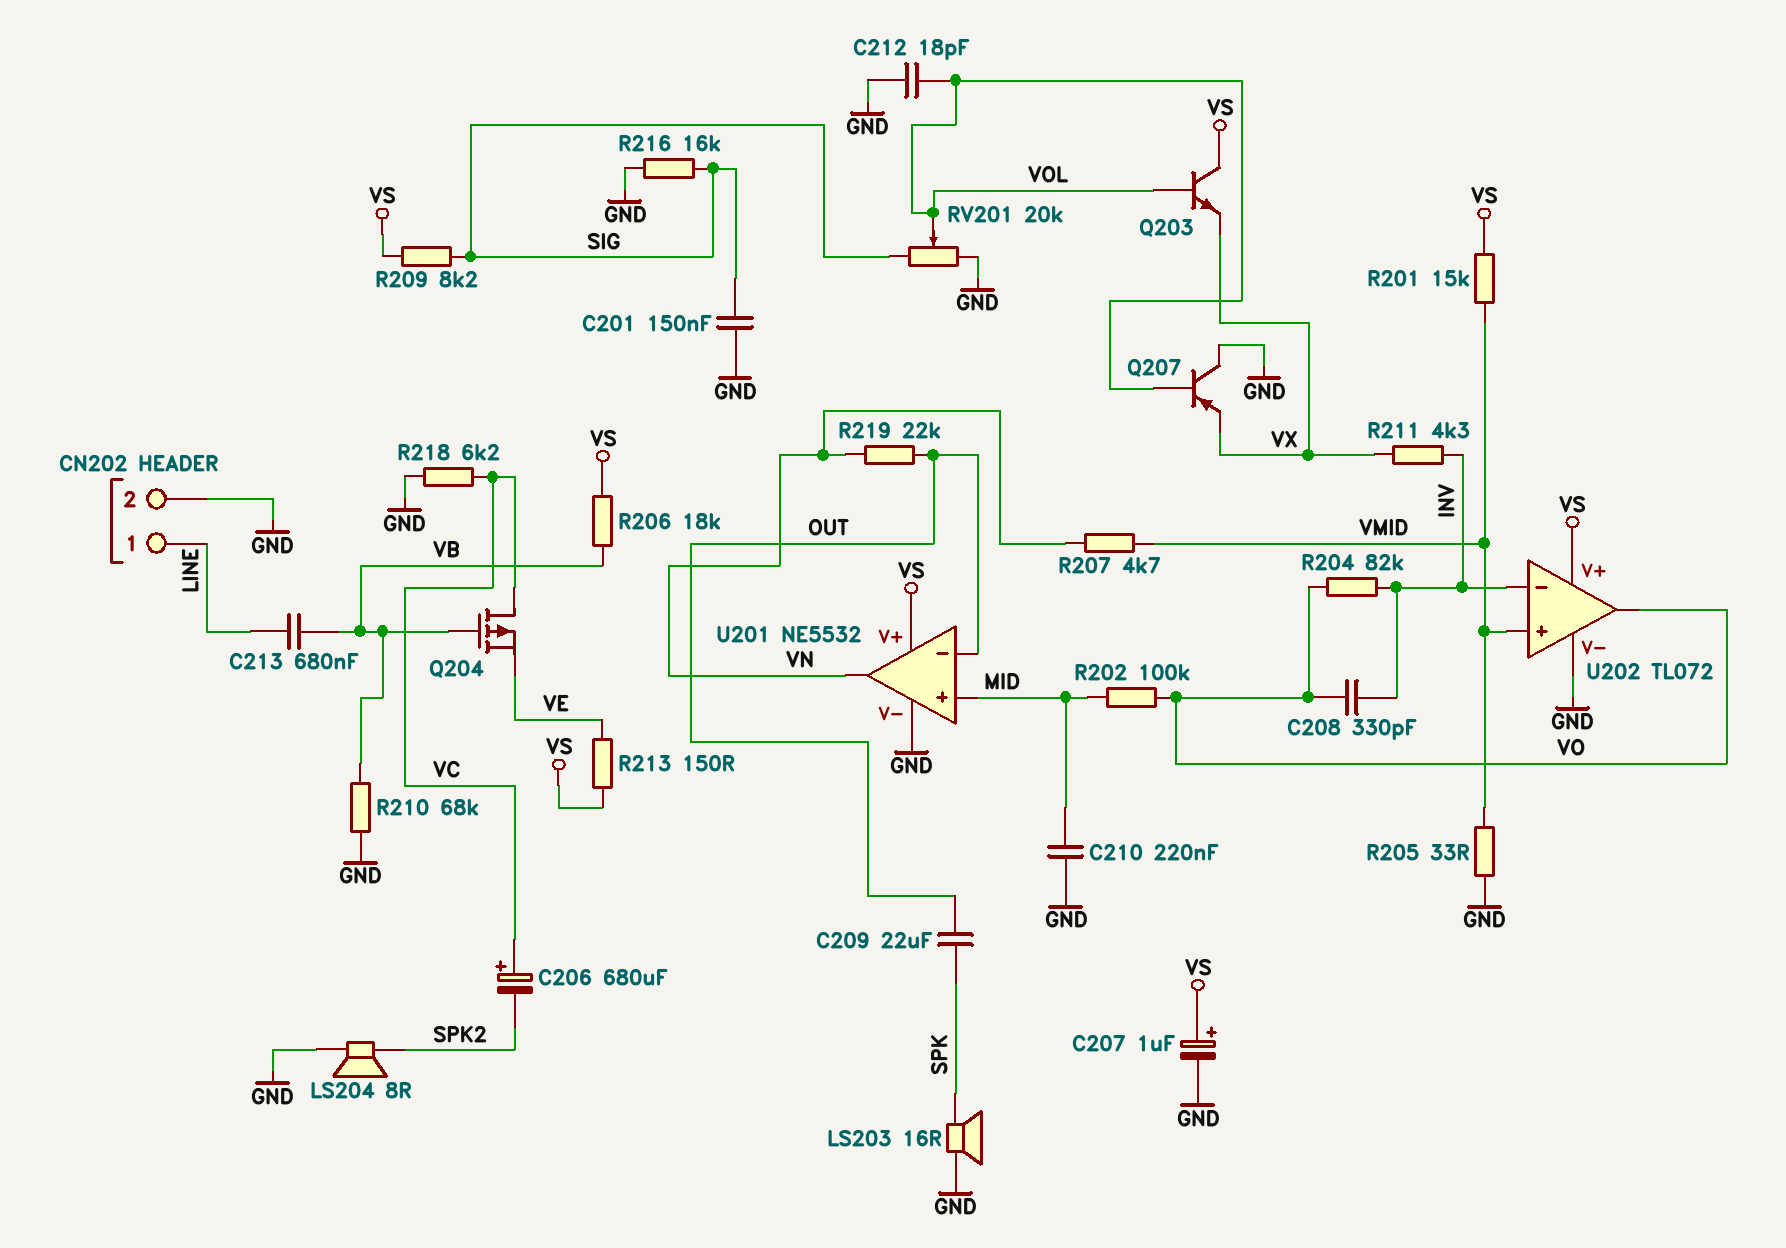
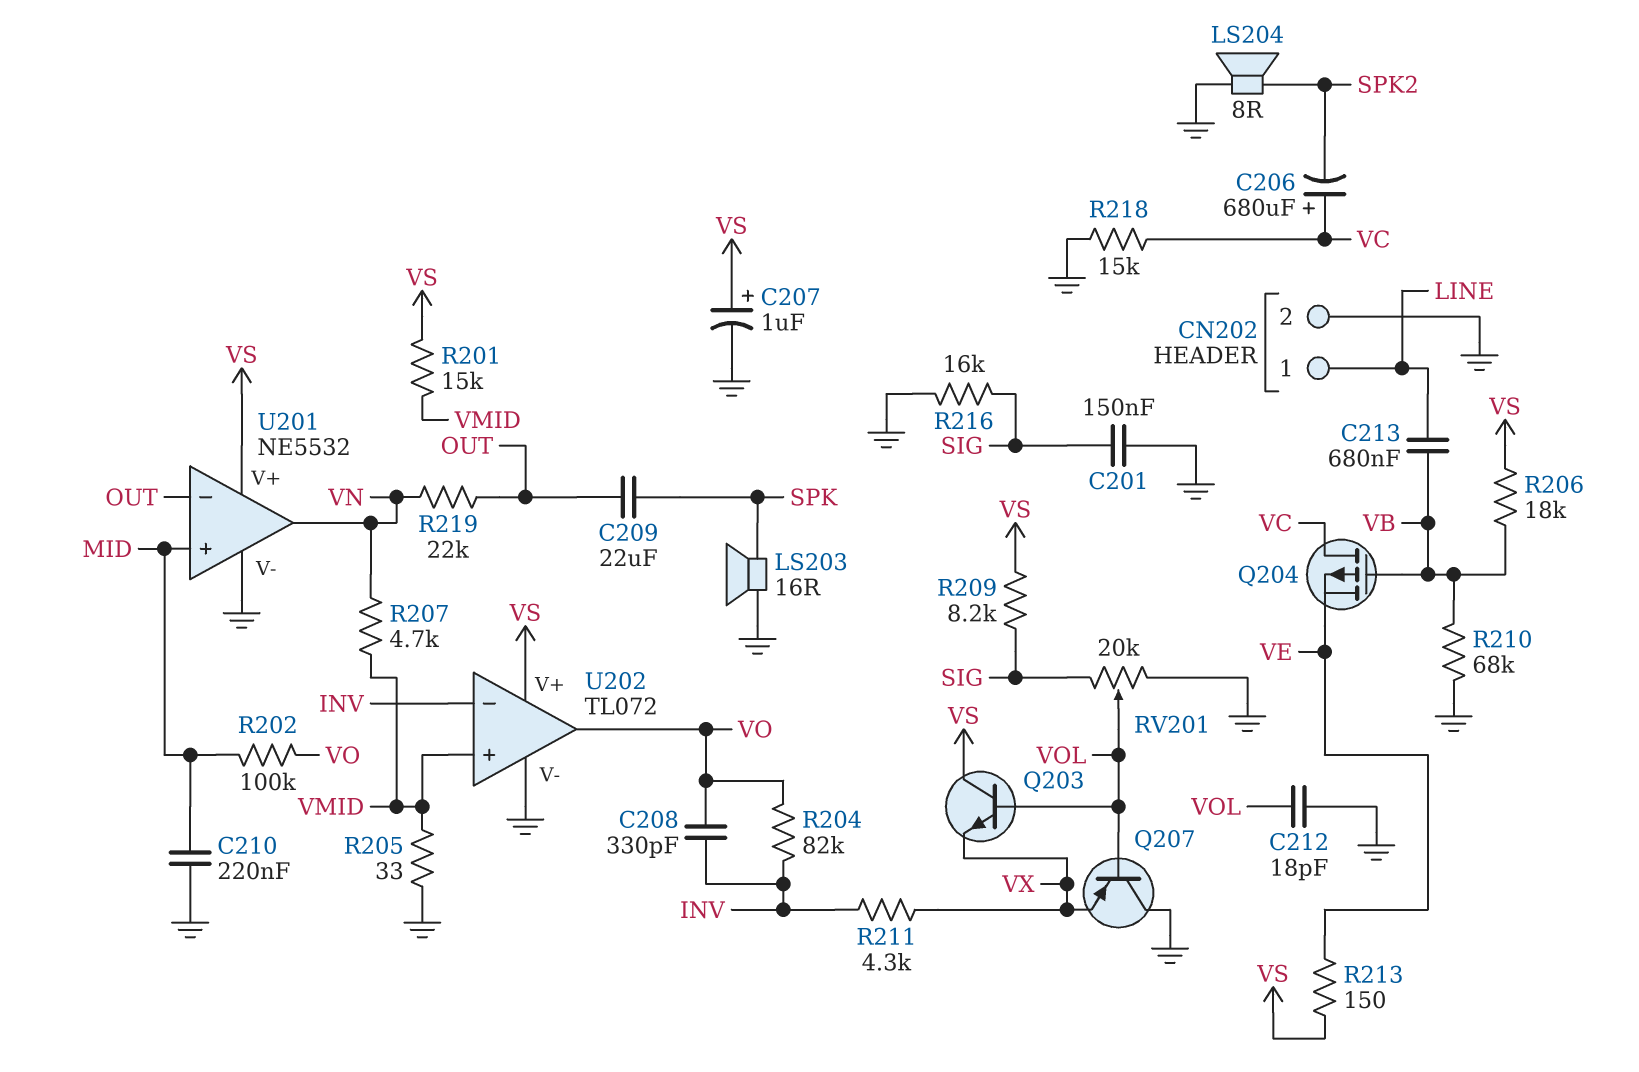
R218: 6.2k (GND, VC) -> 15k (GND, VC)

